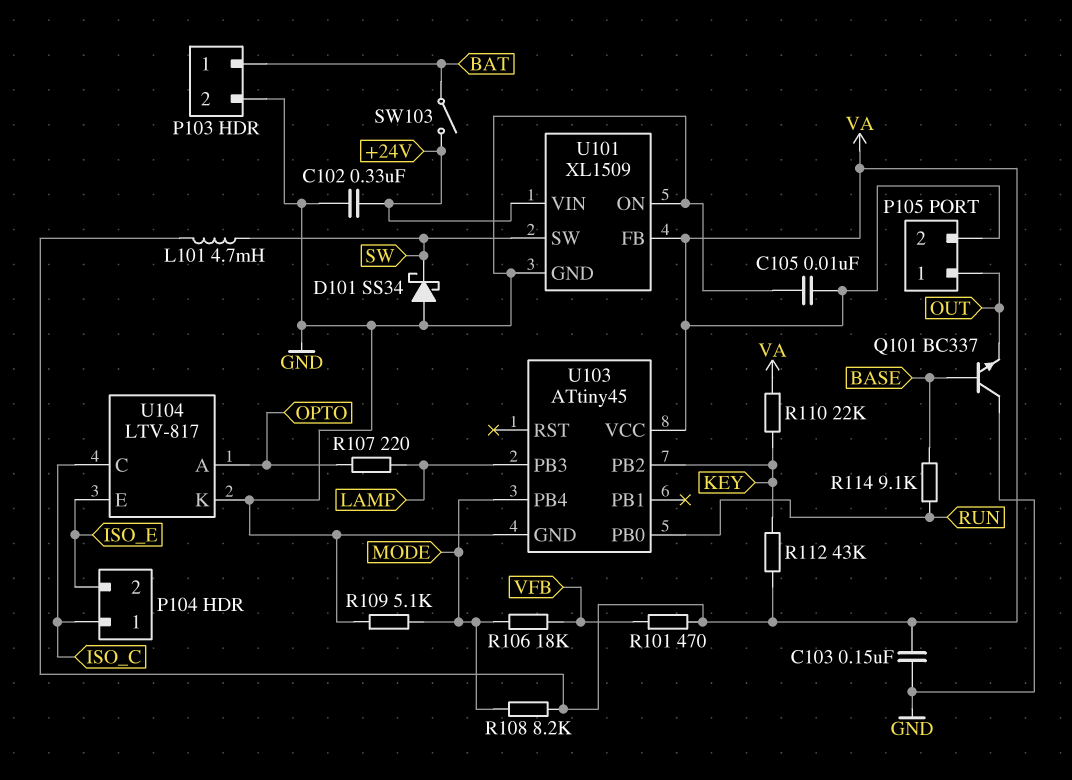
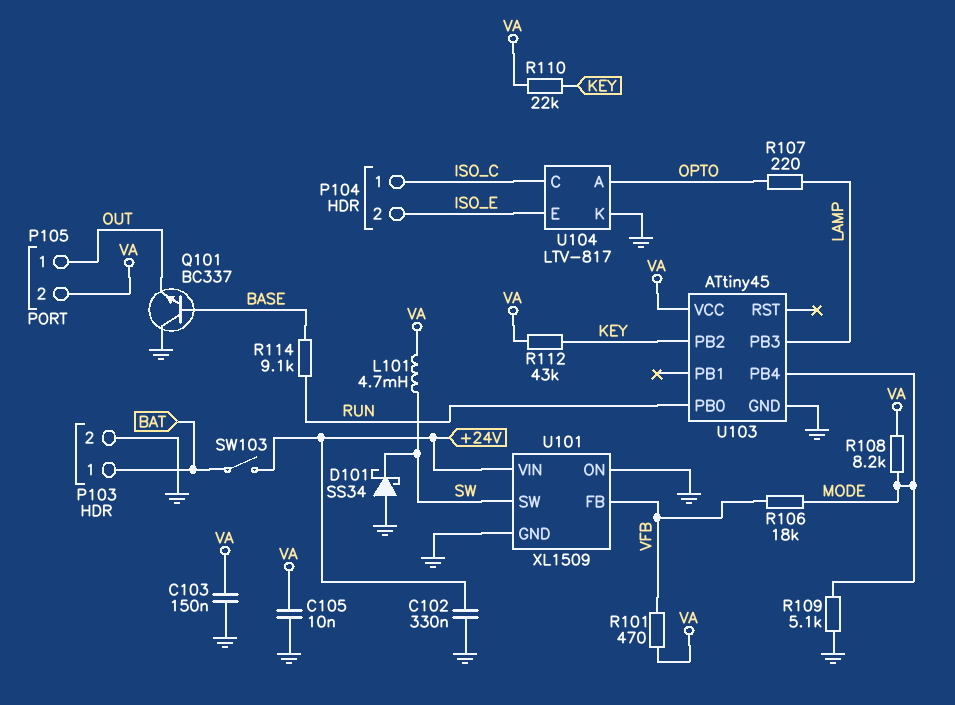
U101 pin FB: VA -> VFB

